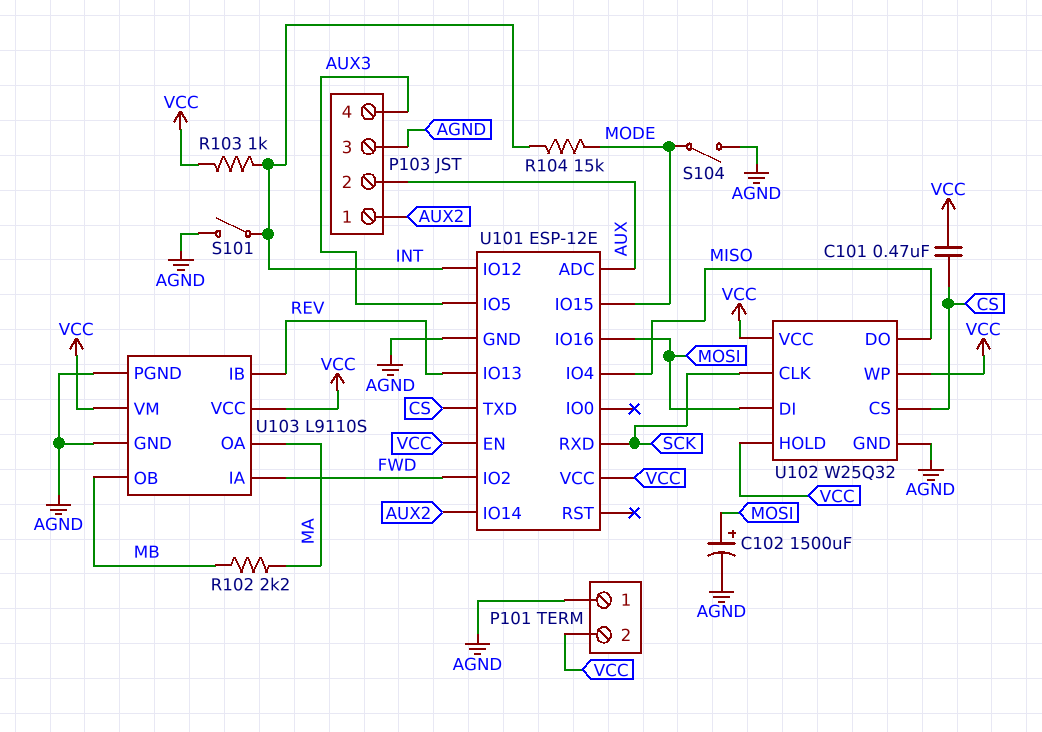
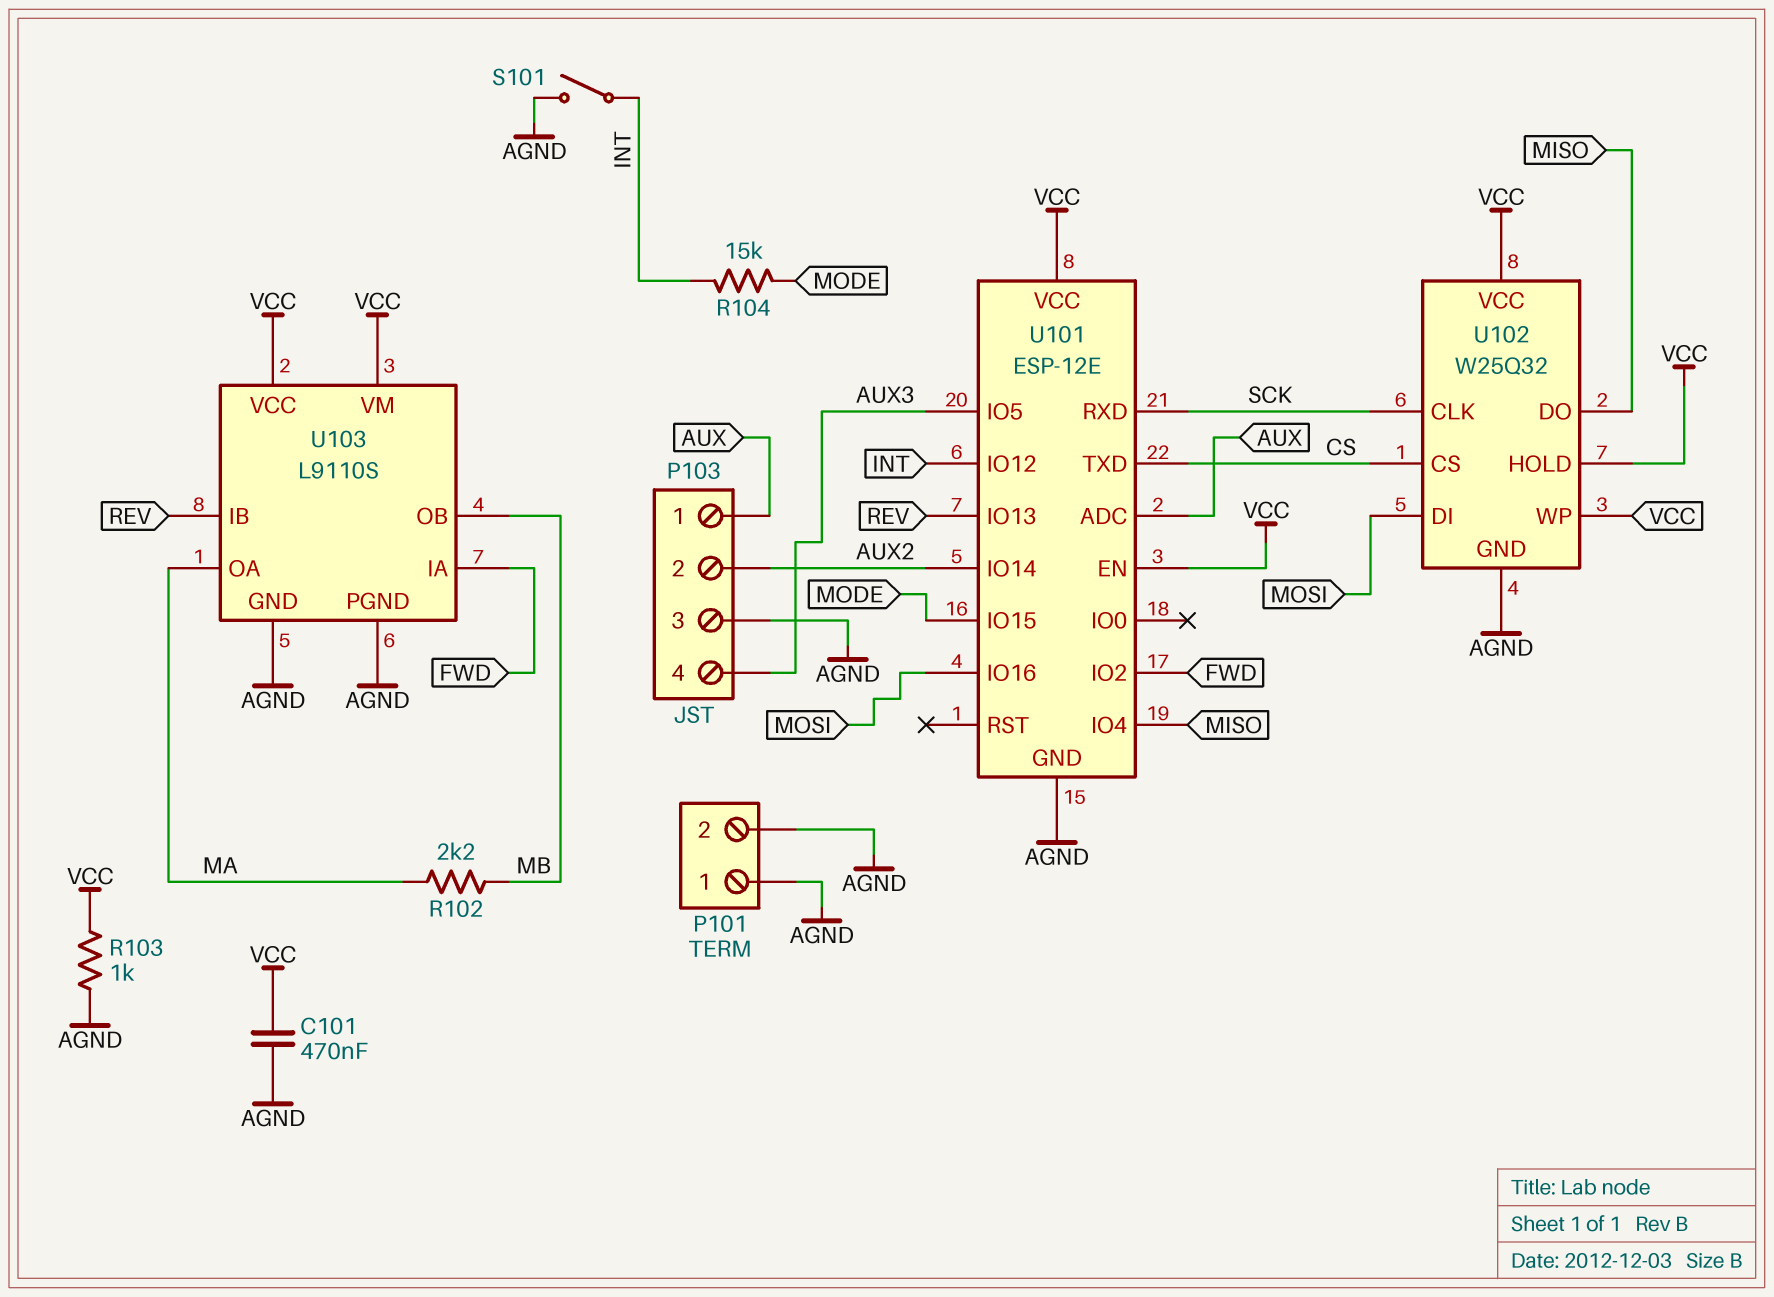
C101: 470nF (CS, VCC) -> 470nF (AGND, VCC)
C102: 1500uF (plus MOSI, minus AGND) -> none
P101 pin 2: VCC -> AGND
P103 pin 1: AUX2 -> AUX
P103 pin 2: AUX -> AUX2
R103: 1k (INT, VCC) -> 1k (AGND, VCC)
S104: switch (AGND, MODE) -> none

